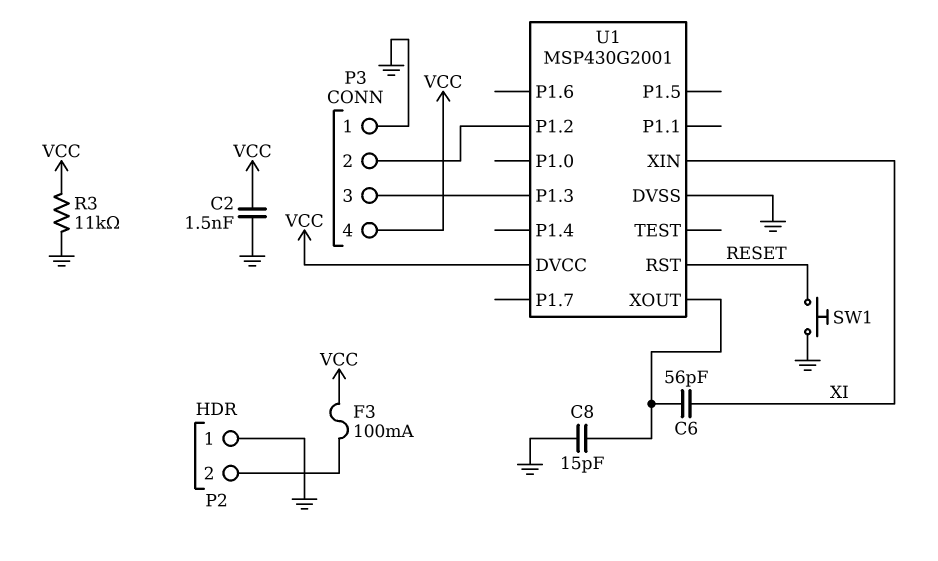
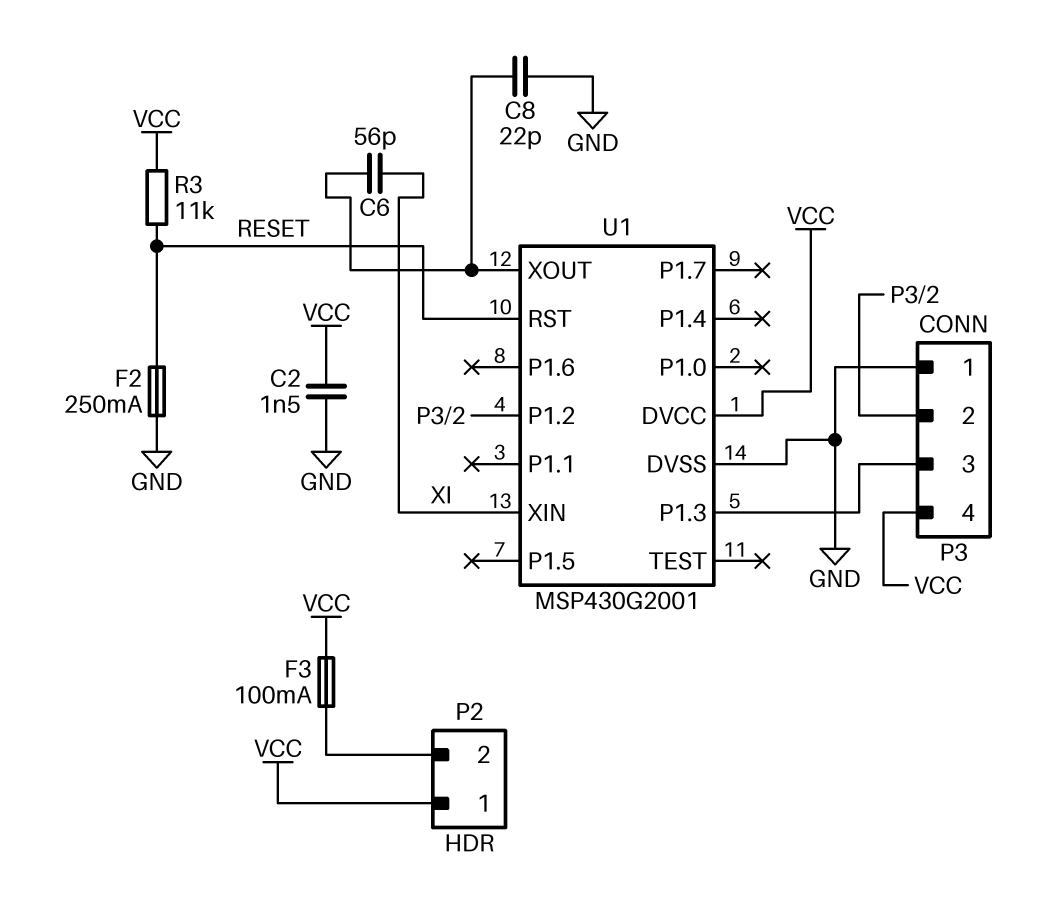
C8: 15pF (GND, U1/XOUT) -> 22pF (GND, U1/XOUT)
F2: none -> 250mA (GND, RESET)
P2 pin 1: GND -> VCC
R3: 11k (GND, VCC) -> 11k (RESET, VCC)
SW1: button (GND, RESET) -> none

